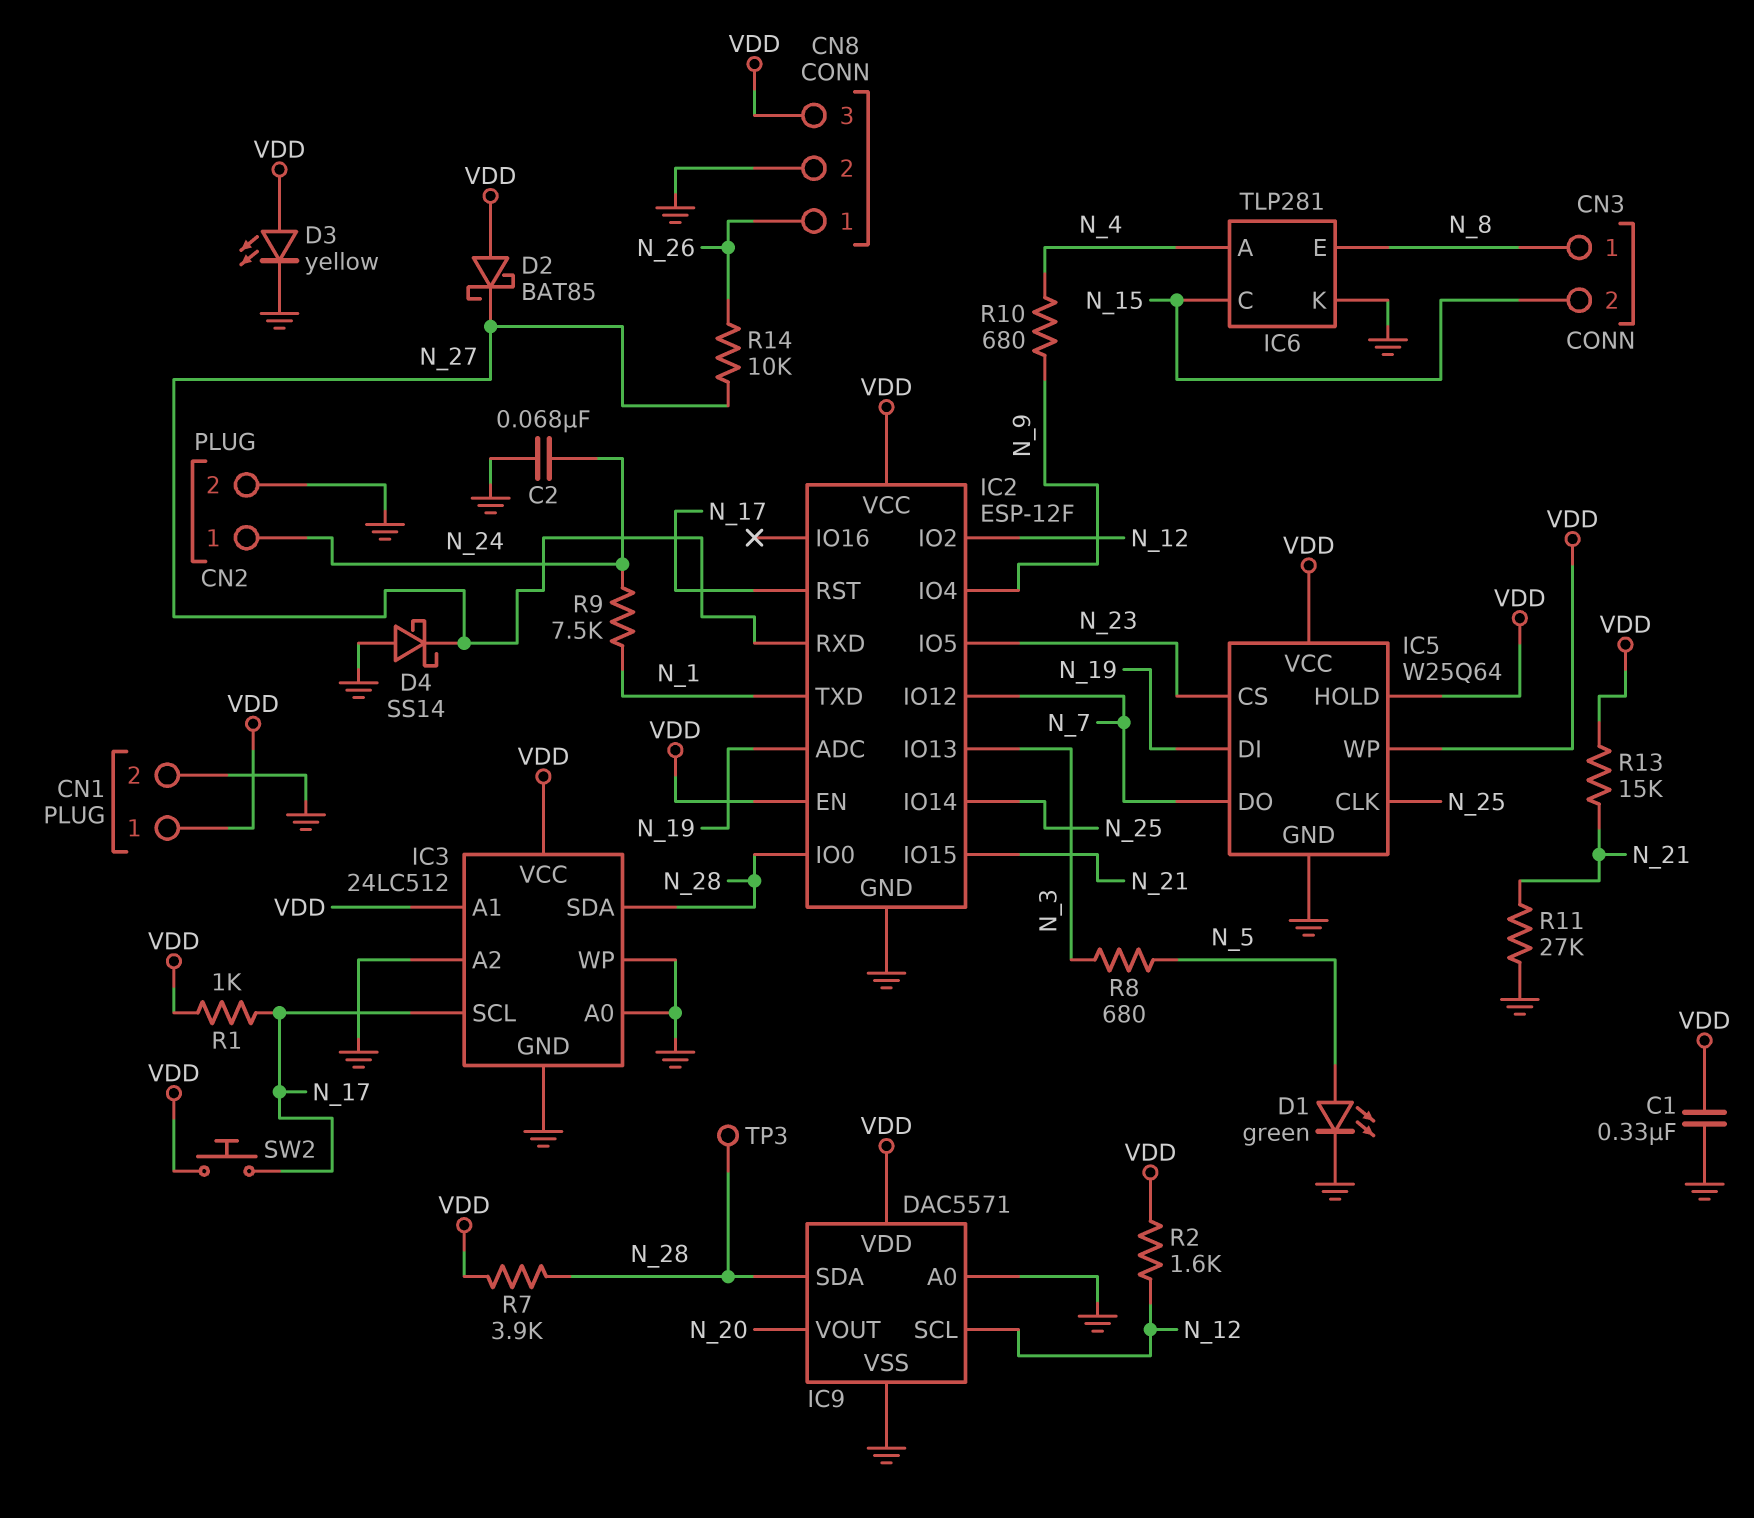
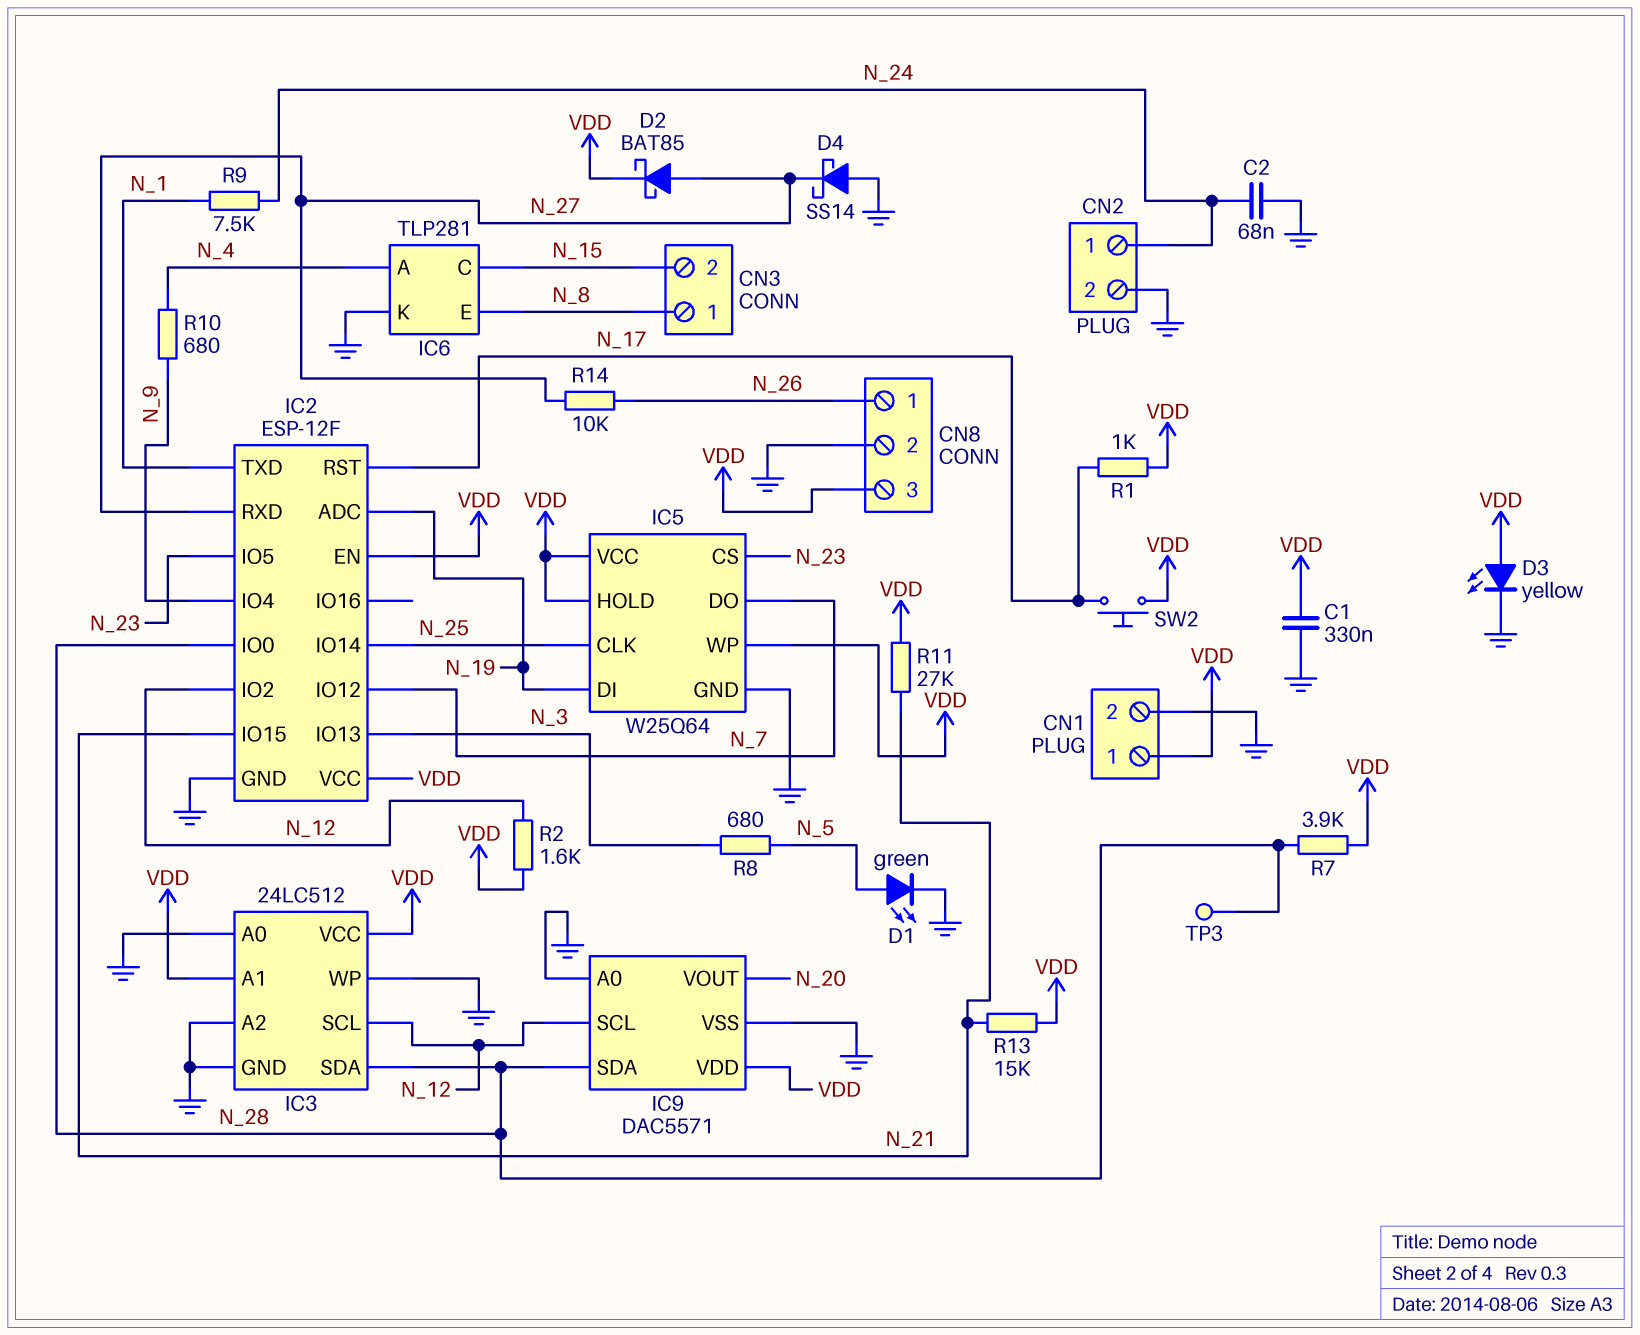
D2: schottky BAT85 (A VDD, K N_27) -> schottky BAT85 (A N_27, K VDD)
IC3 pin SCL: N_17 -> N_12
R11: 27k (GND, N_21) -> 27k (N_21, VDD)

